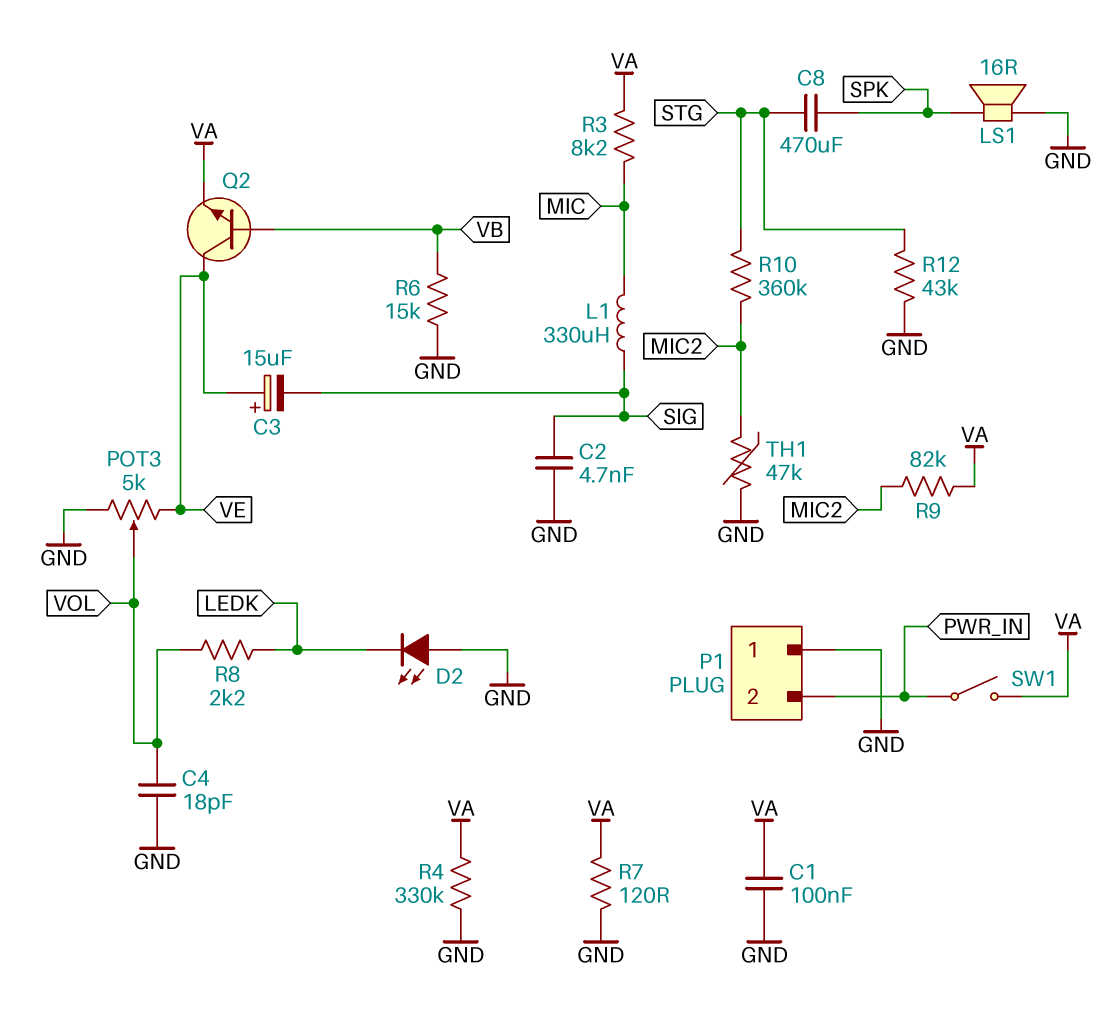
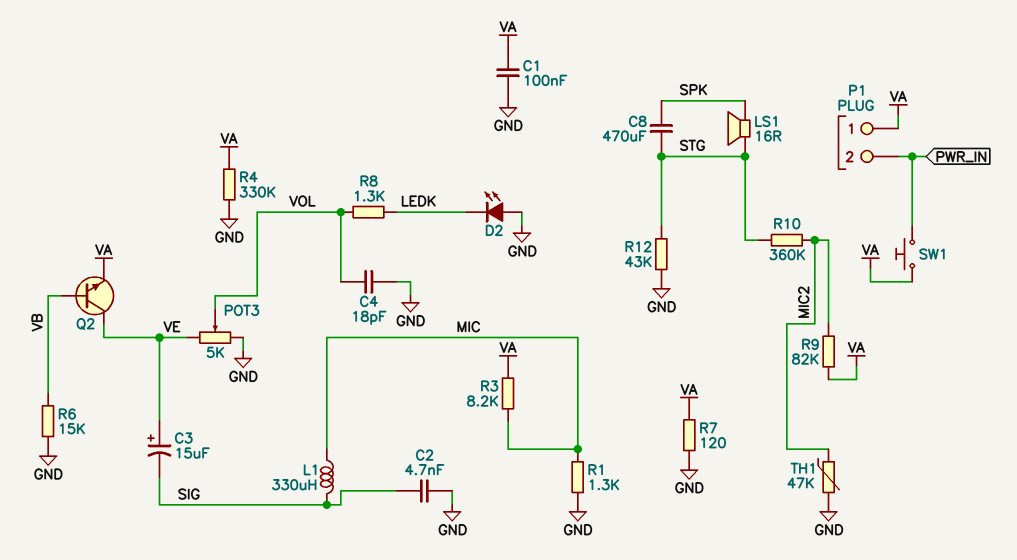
LS1: speaker 16R (GND, SPK) -> speaker 16R (SPK, STG)
P1 pin 1: GND -> VA
R1: none -> 1.3k (GND, MIC)
R8: 2.2k (LEDK, VOL) -> 1.3k (LEDK, VOL)
SW1: switch (PWR_IN, VA) -> button (PWR_IN, VA)

